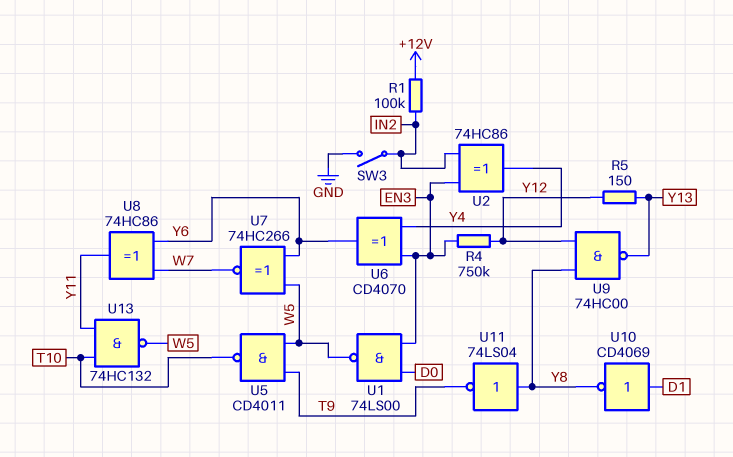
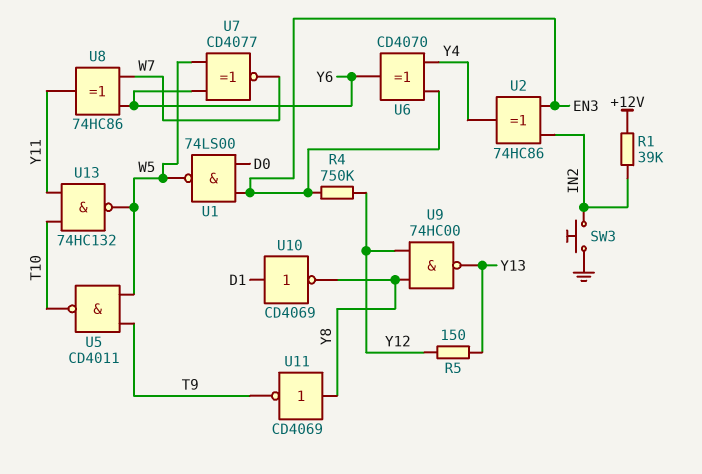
R1: 100k (+12V, IN2) -> 39k (+12V, IN2)
SW3: switch (GND, IN2) -> button (GND, IN2)
U7: XNOR 74HC266 (in W5, in Y6, out W7) -> XNOR CD4077 (in W5, in Y6, out W7)
U11: NOT 74LS04 (in Y8, out T9) -> NOT CD4069 (in Y8, out T9)

